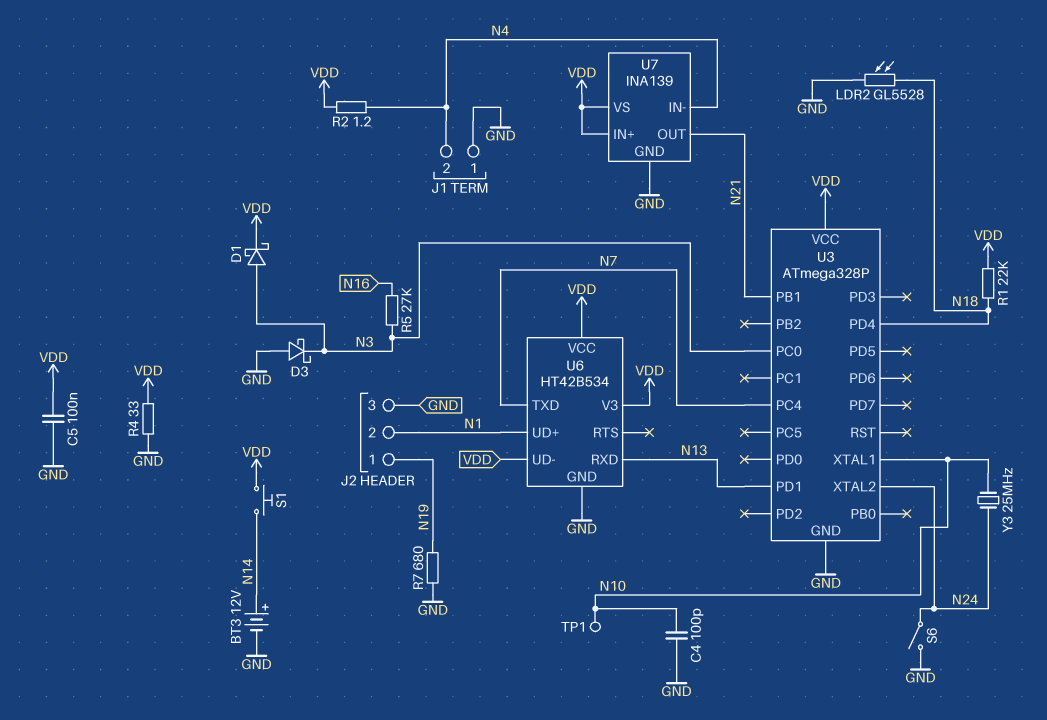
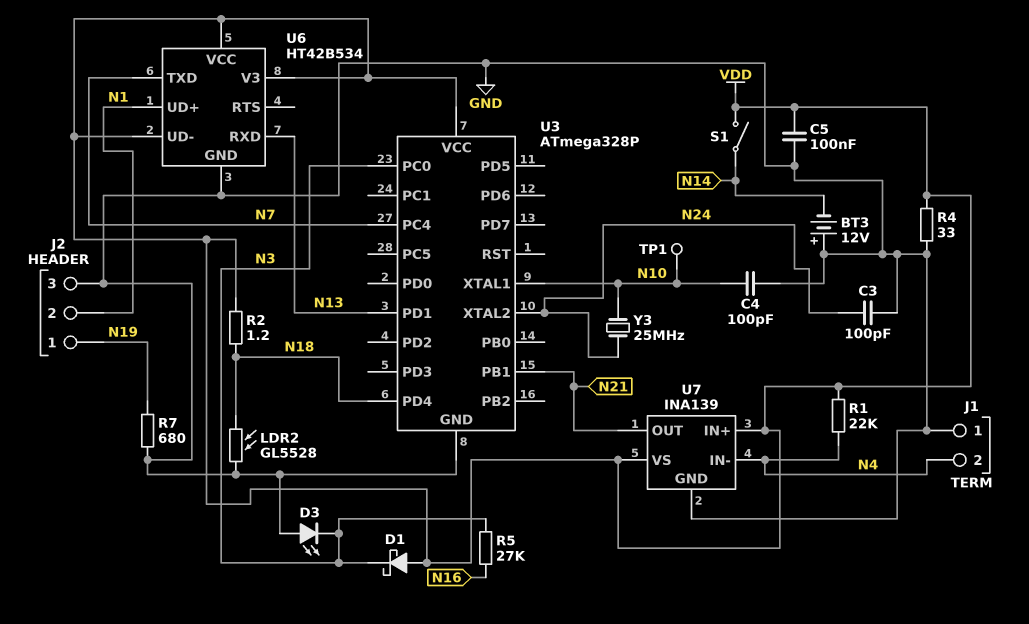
BT3: 12V (plus N14, minus GND) -> 12V (plus GND, minus N14)
C3: none -> 100pF (GND, N24)
D1: schottky (A N3, K VDD) -> schottky (A VDD, K N3)
D3: schottky (A GND, K N3) -> LED (A GND, K N3)
R1: 22k (N18, VDD) -> 22k (N4, VDD)
R2: 1.2 (N4, VDD) -> 1.2 (N18, VDD)
S1: button (N14, VDD) -> switch (N14, VDD)
S6: switch (GND, N24) -> none

